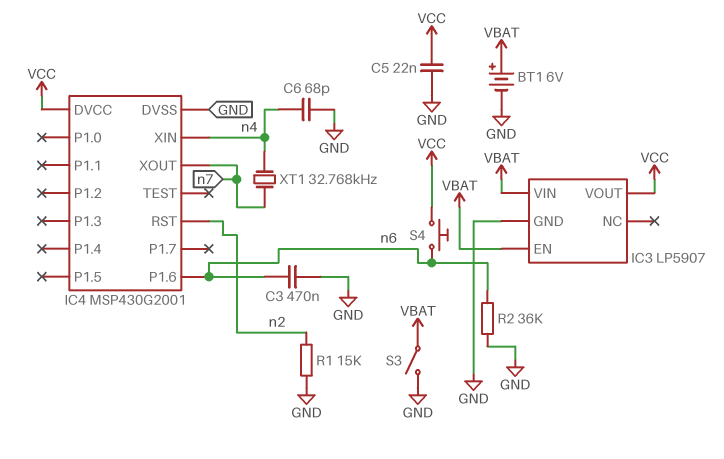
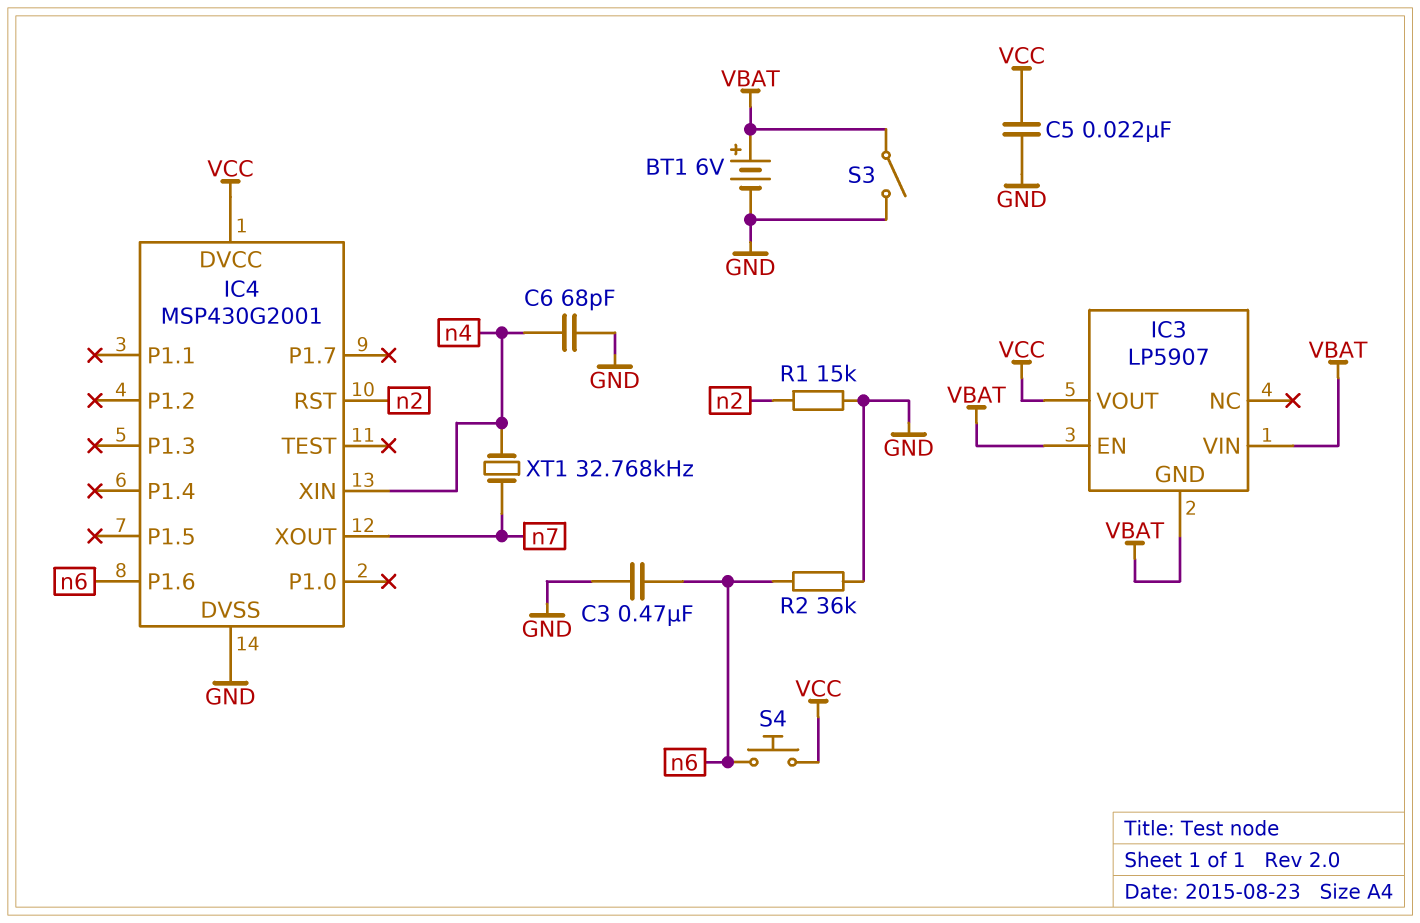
IC3 pin GND: GND -> VBAT

